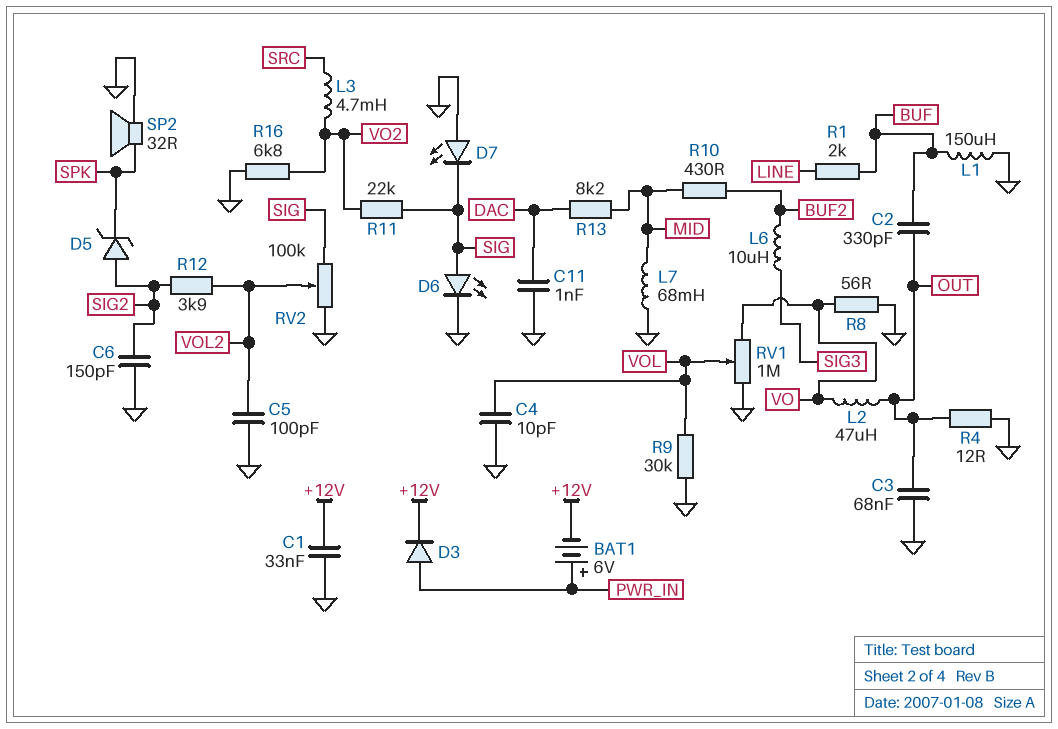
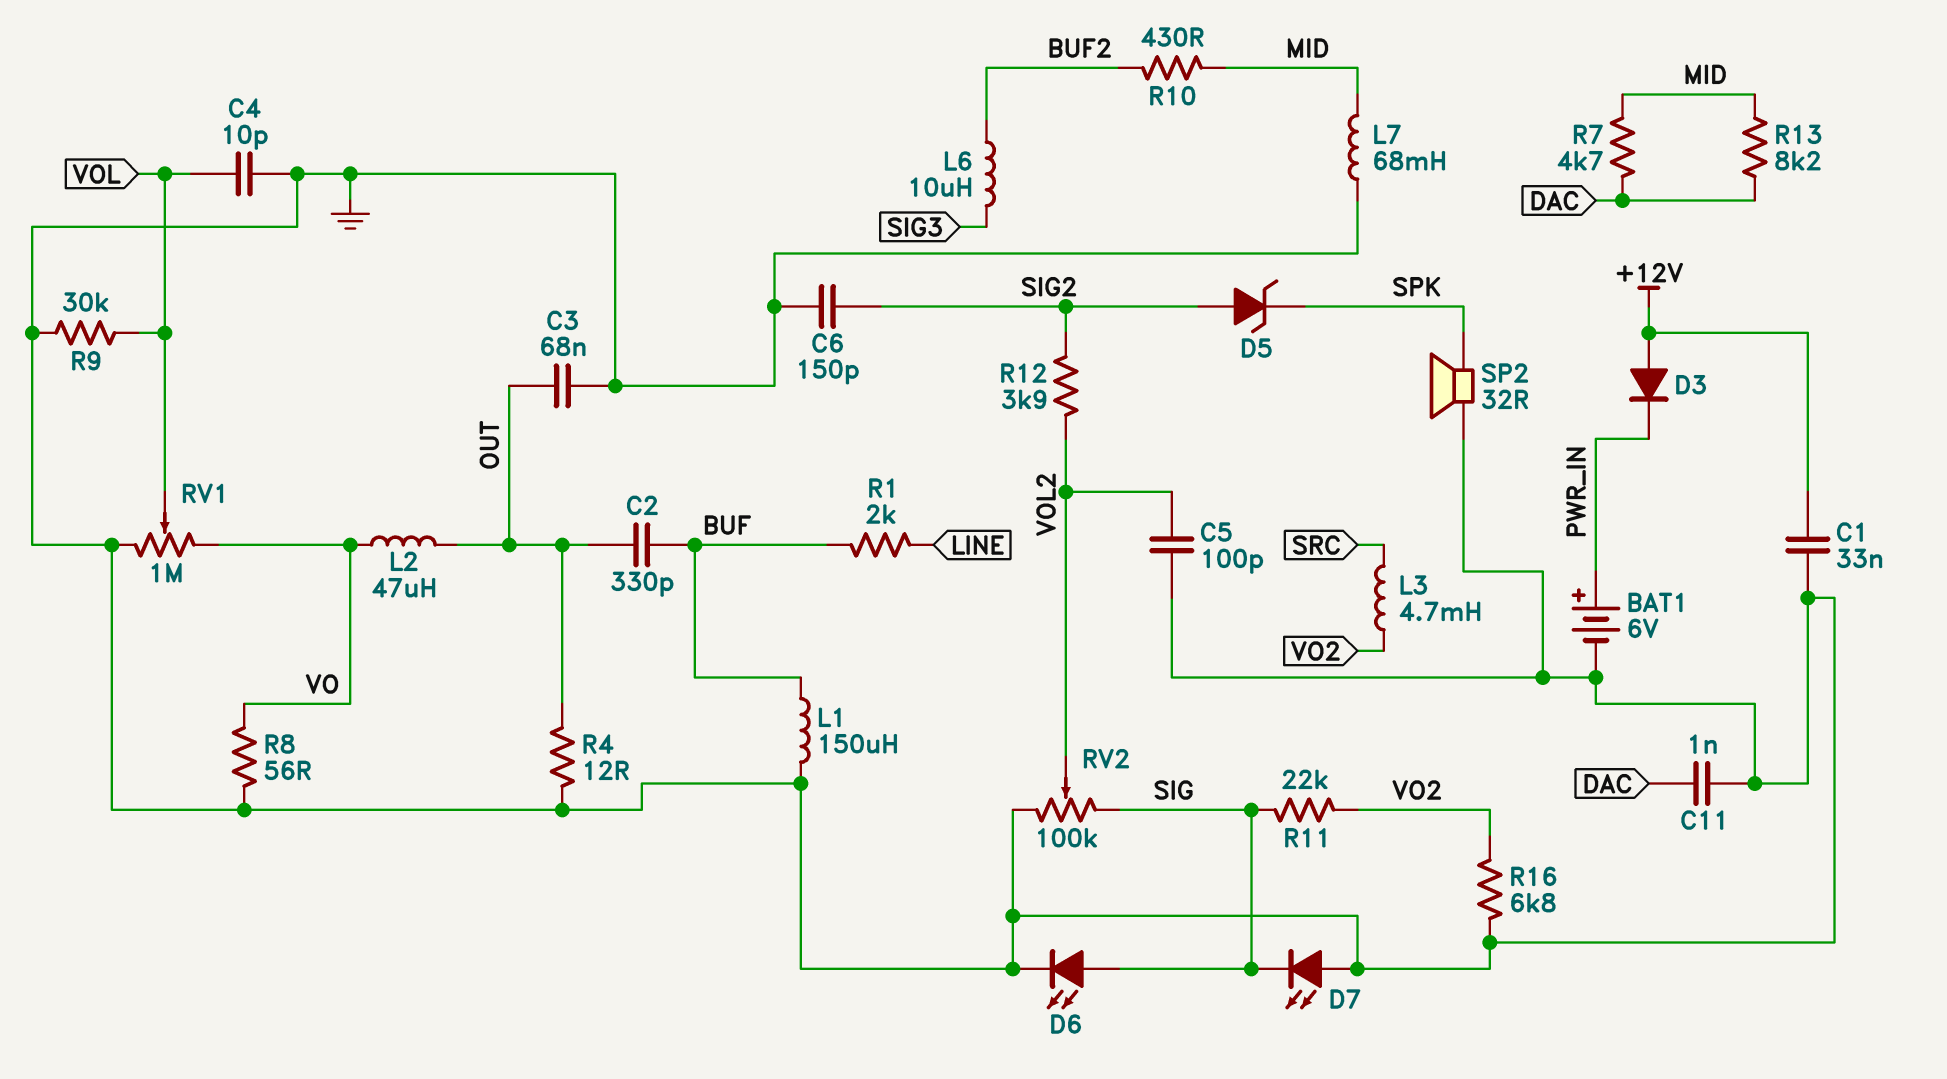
BAT1: 6V (plus PWR_IN, minus +12V) -> 6V (plus PWR_IN, minus GND)
D3: diode (A PWR_IN, K +12V) -> diode (A +12V, K PWR_IN)
R7: none -> 4.7k (DAC, MID)

